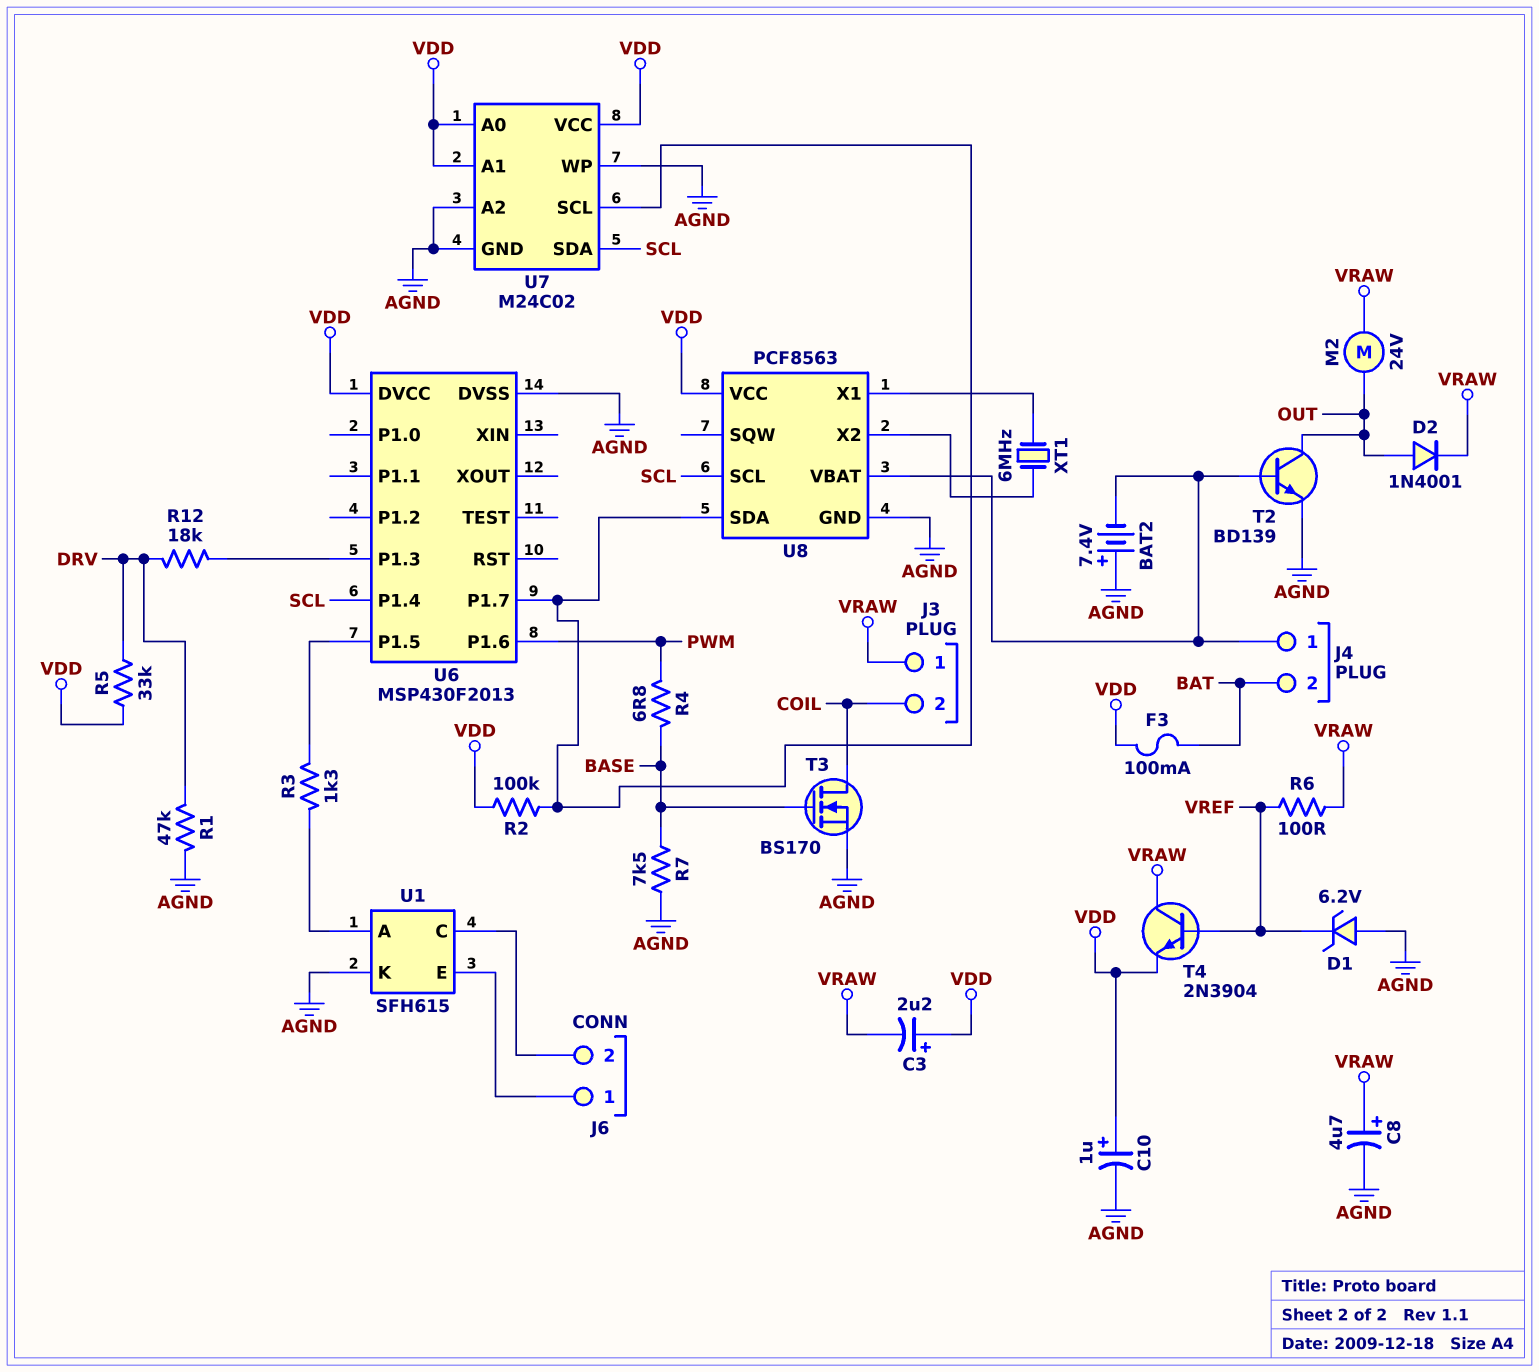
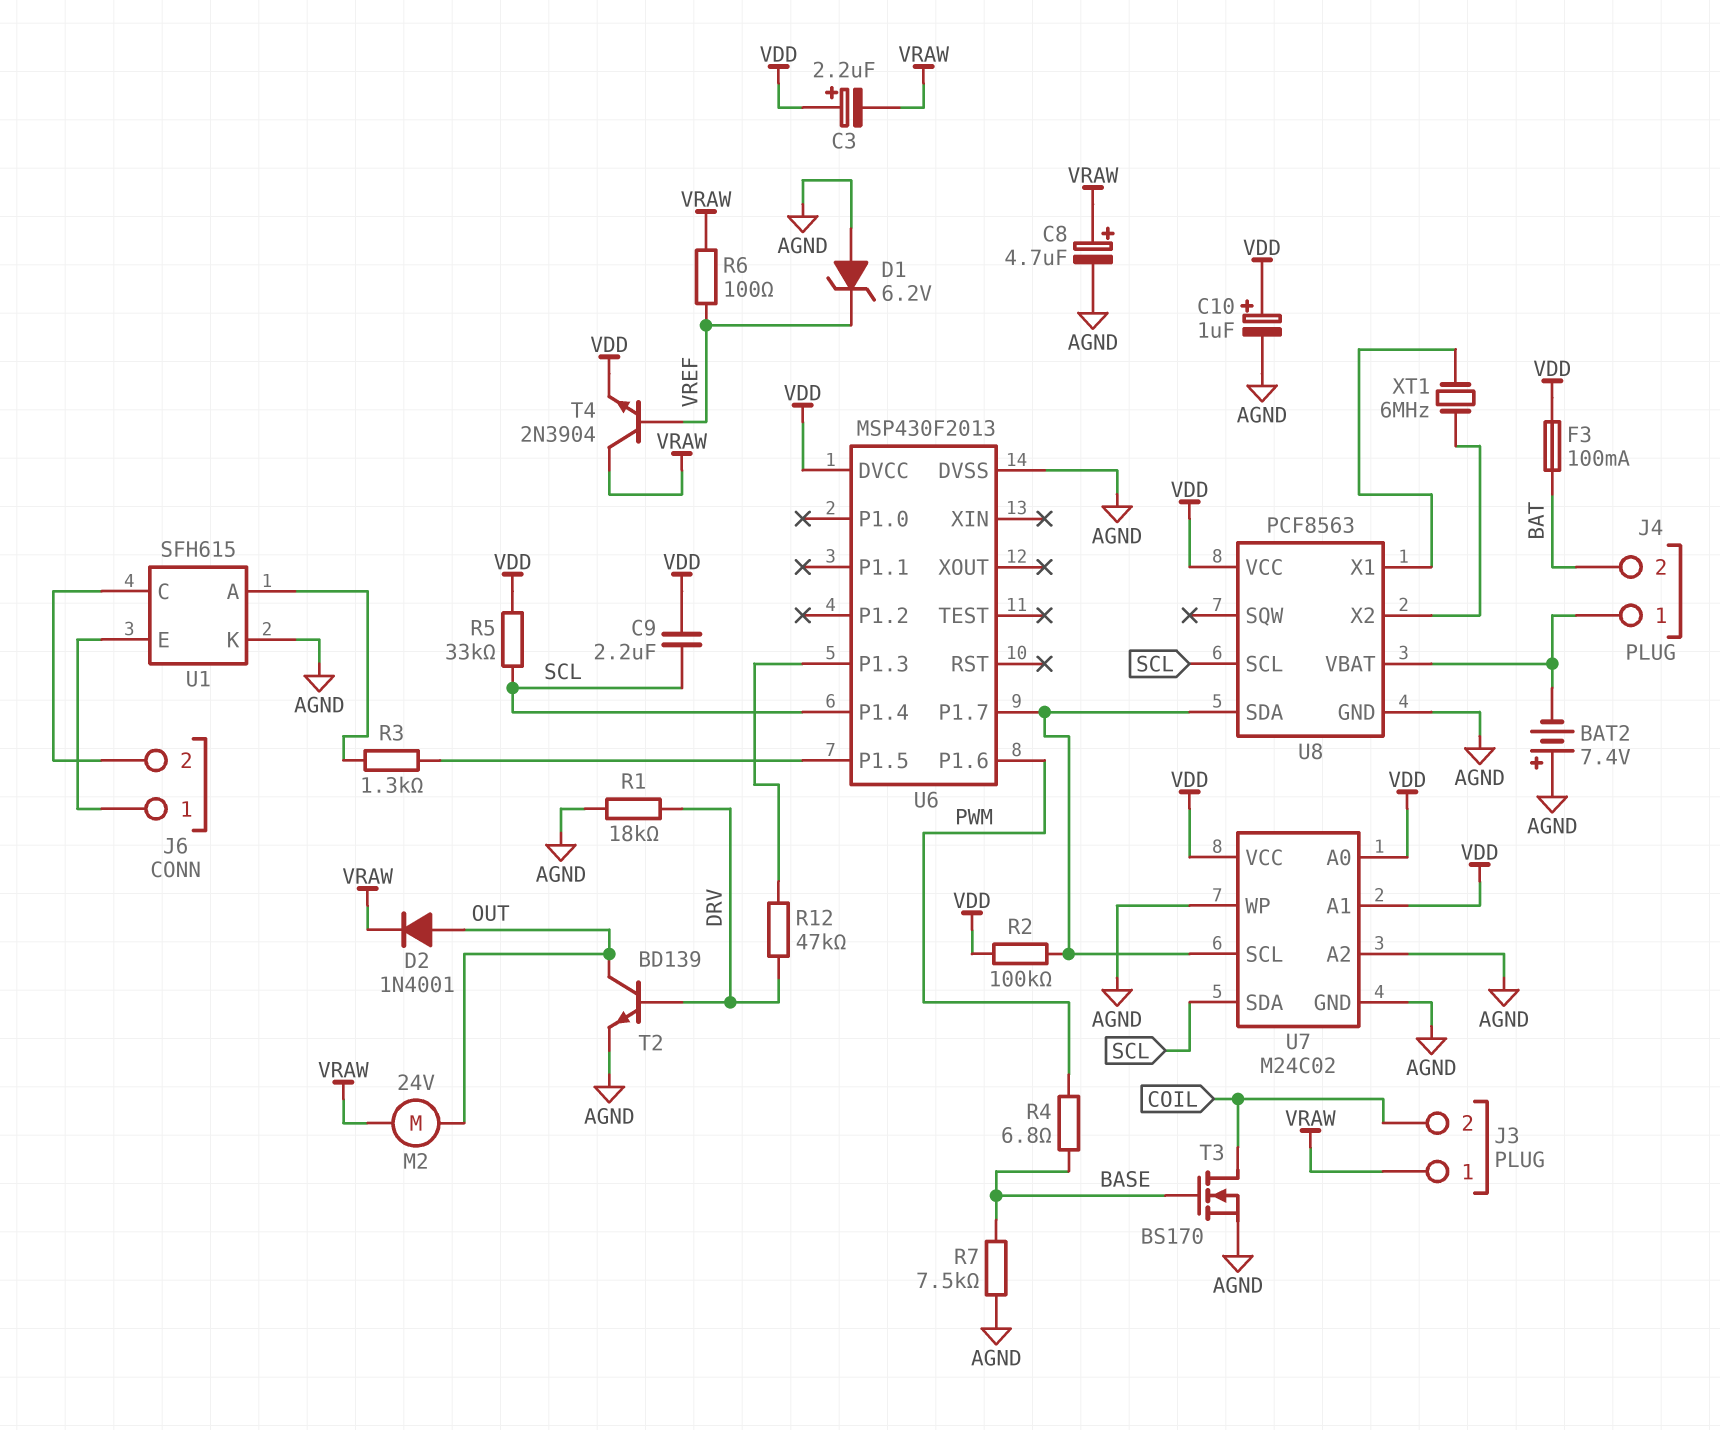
C9: none -> 2.2uF (SCL, VDD)
R1: 47k (AGND, DRV) -> 18k (AGND, DRV)
R5: 33k (DRV, VDD) -> 33k (SCL, VDD)
R12: 18k (DRV, U6/P1.3) -> 47k (DRV, U6/P1.3)
T2: NPN BD139 (B J4/1, C OUT, E AGND) -> NPN BD139 (B DRV, C OUT, E AGND)

